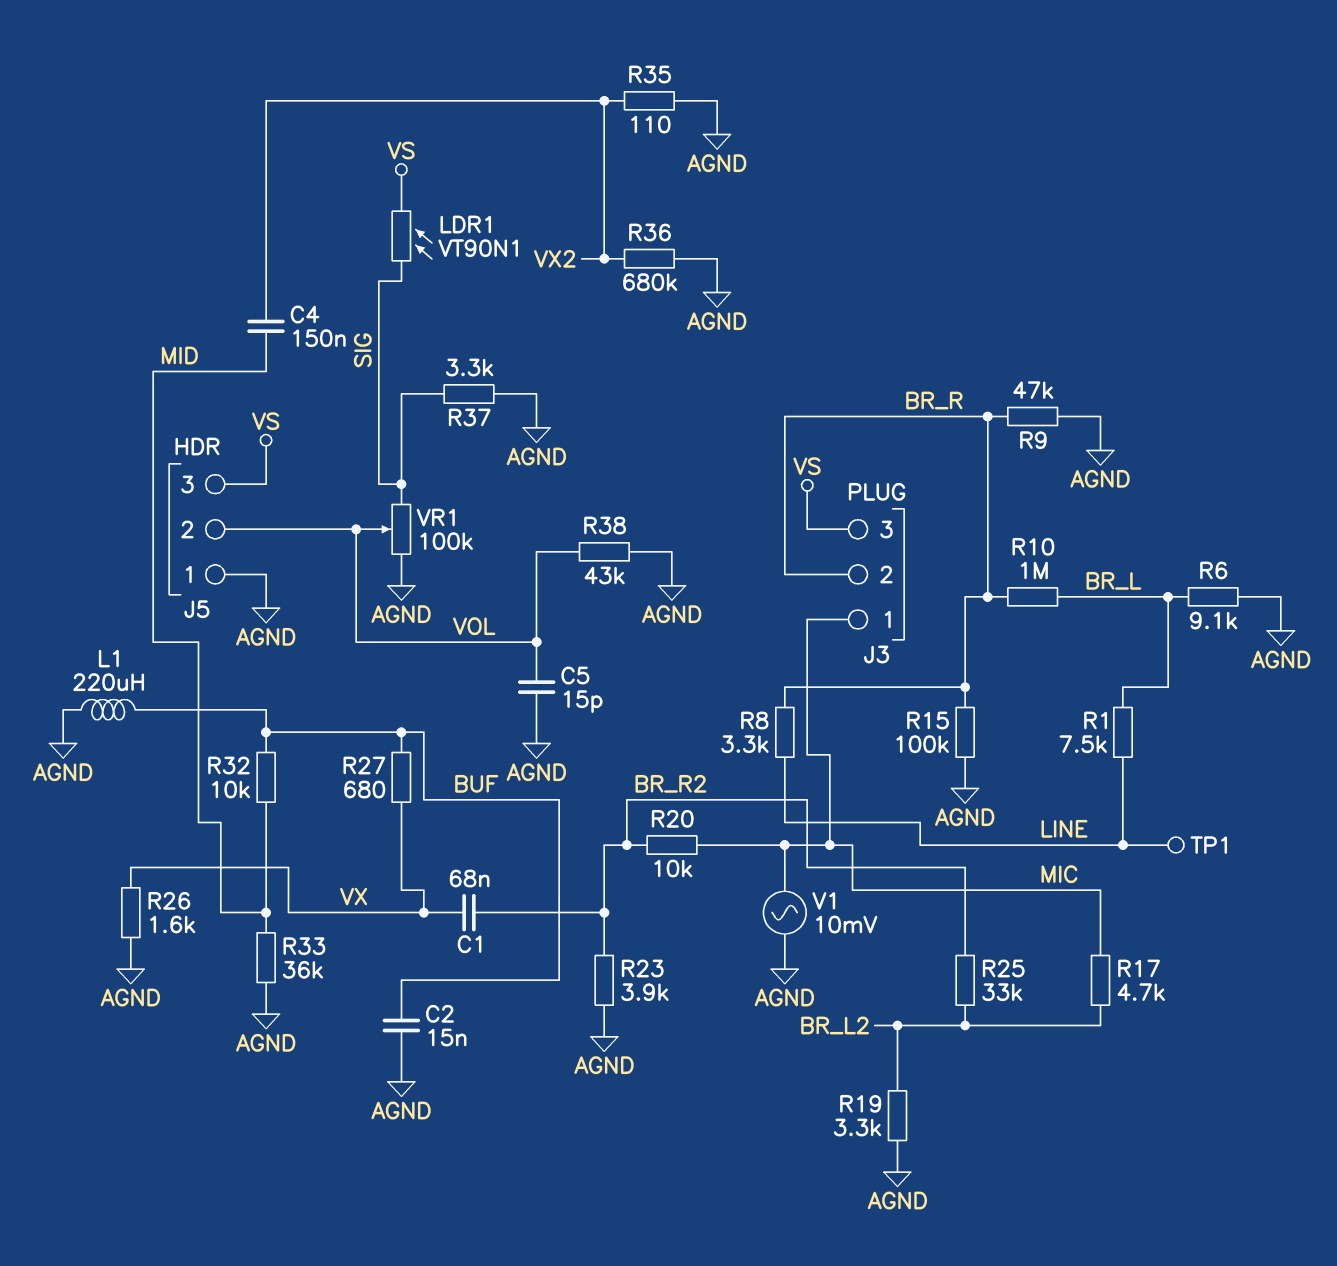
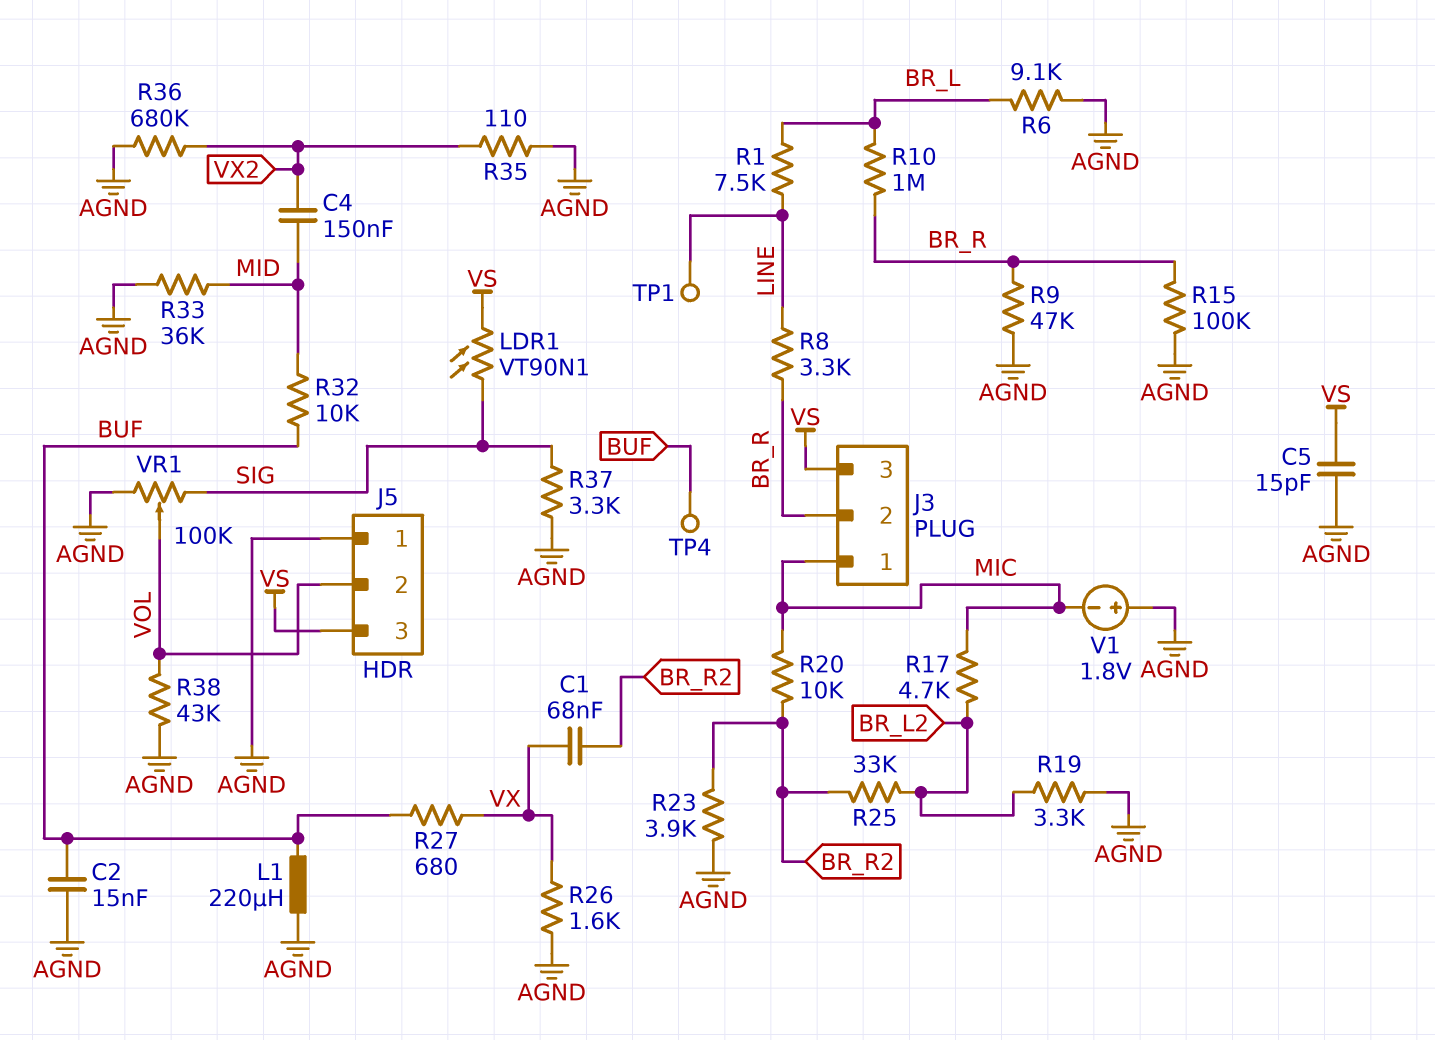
C5: 15pF (AGND, VOL) -> 15pF (AGND, VS)
TP4: none -> test point (BUF)
V1: AC 10mV (AGND, MIC) -> 1.8V (plus AGND, minus MIC)

